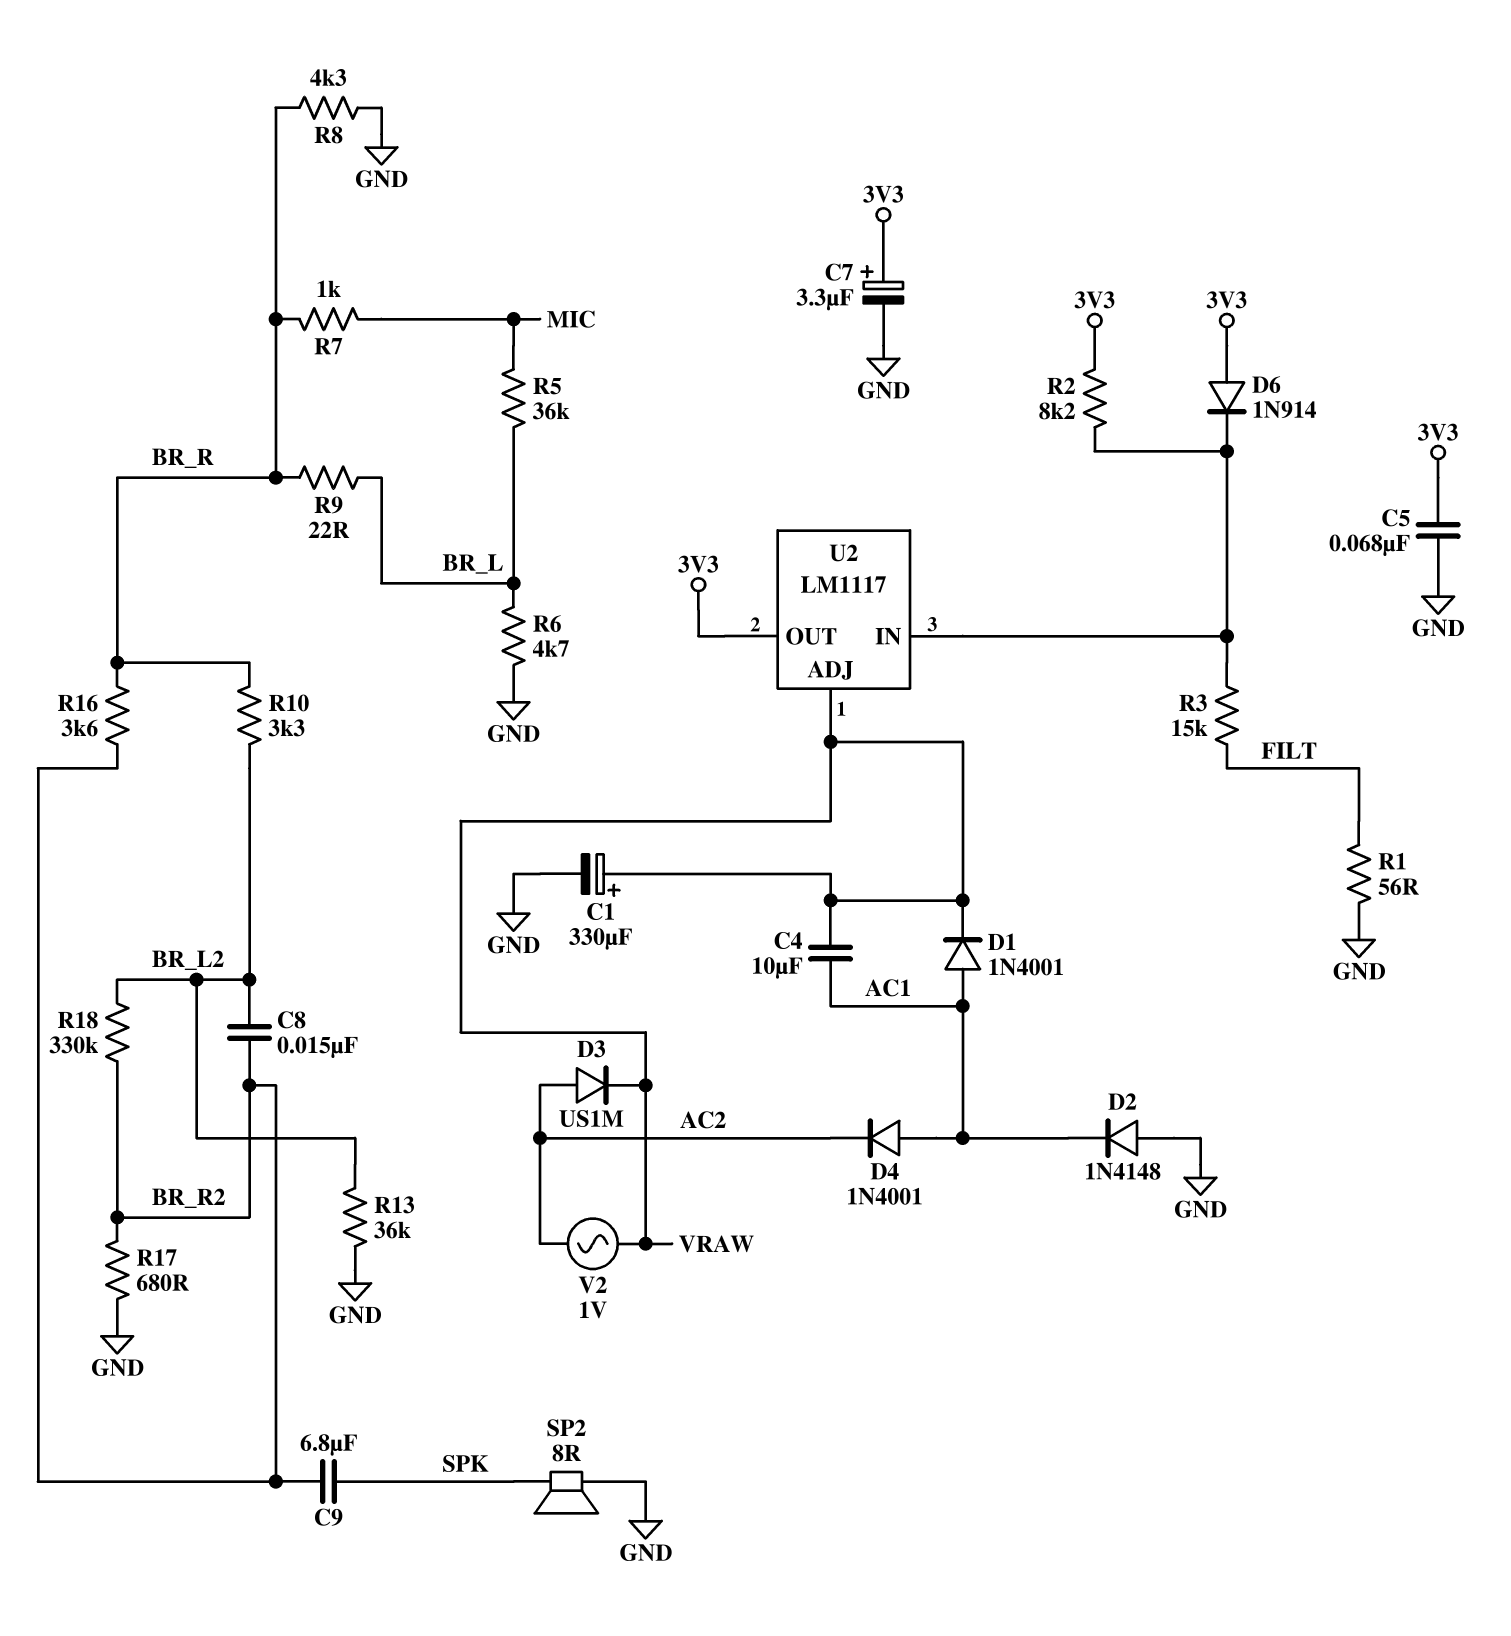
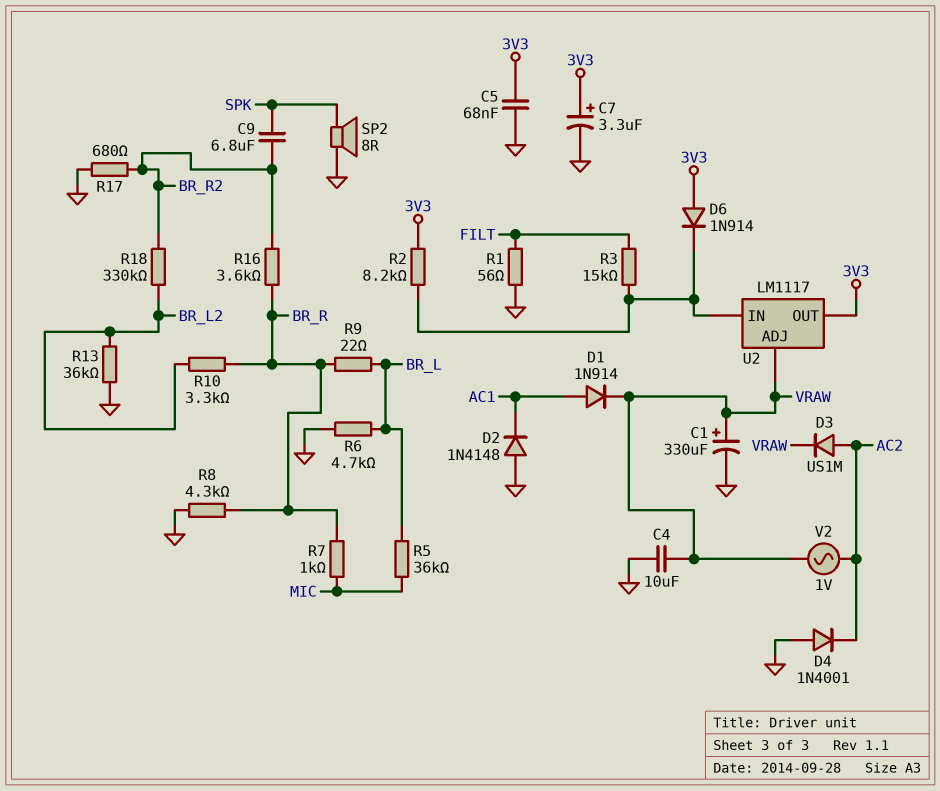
C4: 10uF (AC1, VRAW) -> 10uF (GND, VRAW)
C8: 15nF (BR_L2, BR_R2) -> none
D1: diode 1N4001 (A AC1, K VRAW) -> diode 1N914 (A AC1, K VRAW)
D4: diode 1N4001 (A AC1, K AC2) -> diode 1N4001 (A GND, K AC2)

